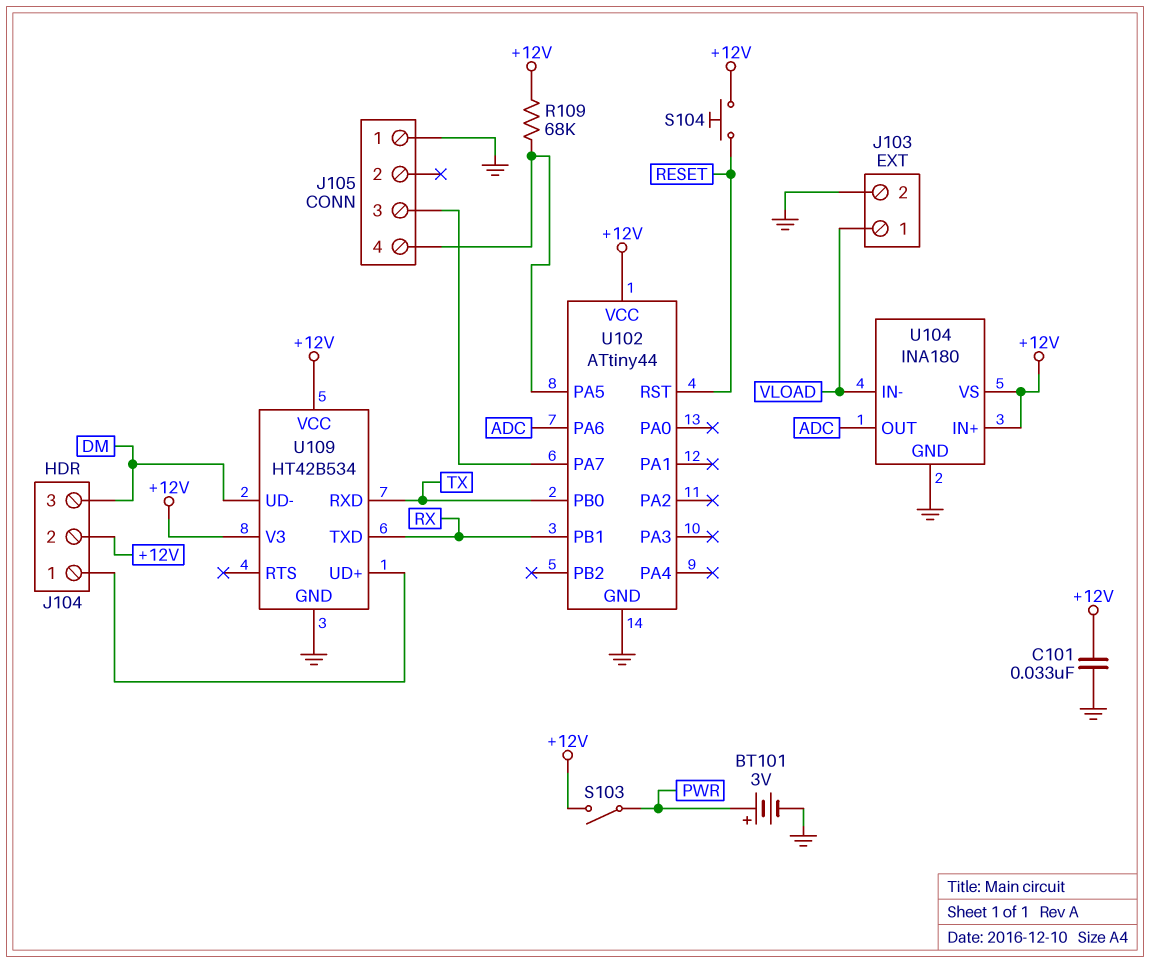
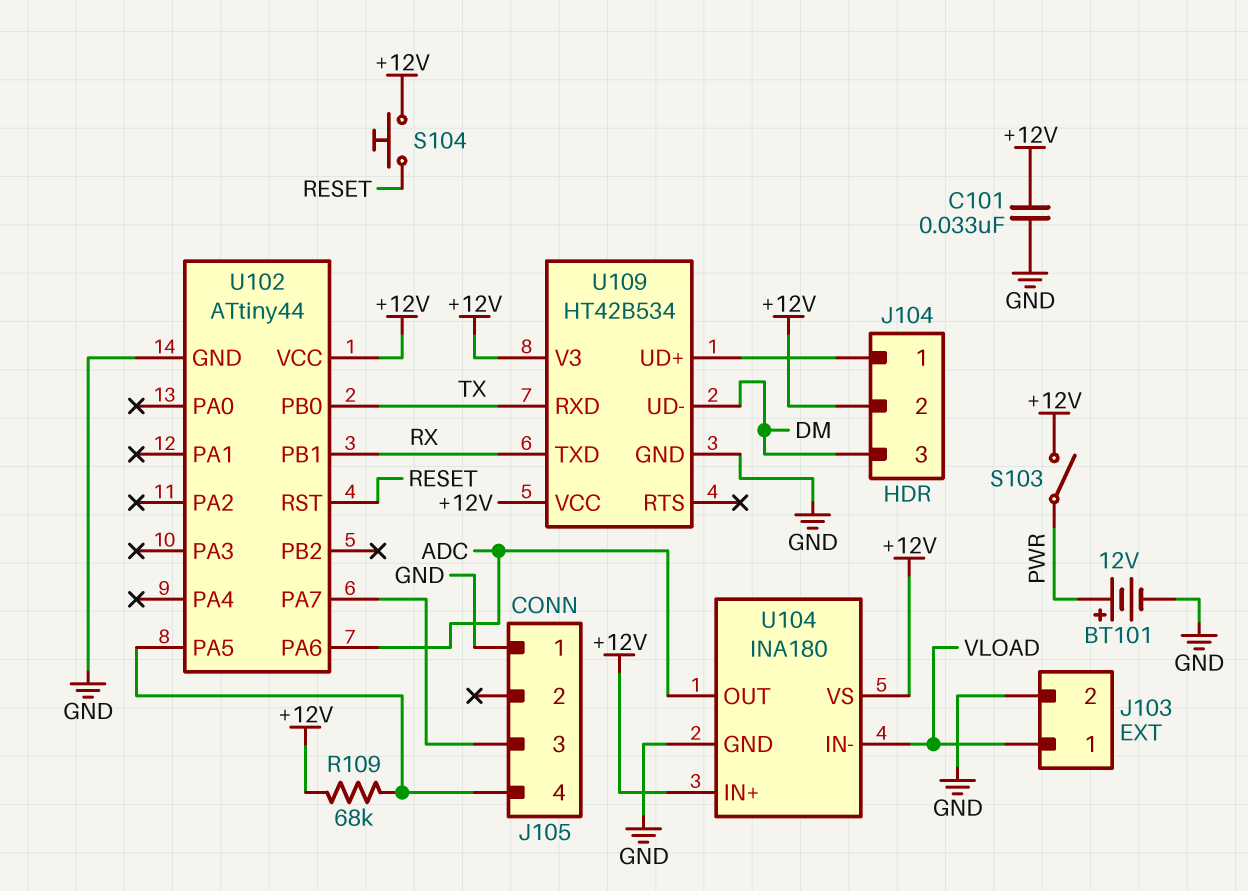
BT101: 3V (plus PWR, minus GND) -> 12V (plus PWR, minus GND)

